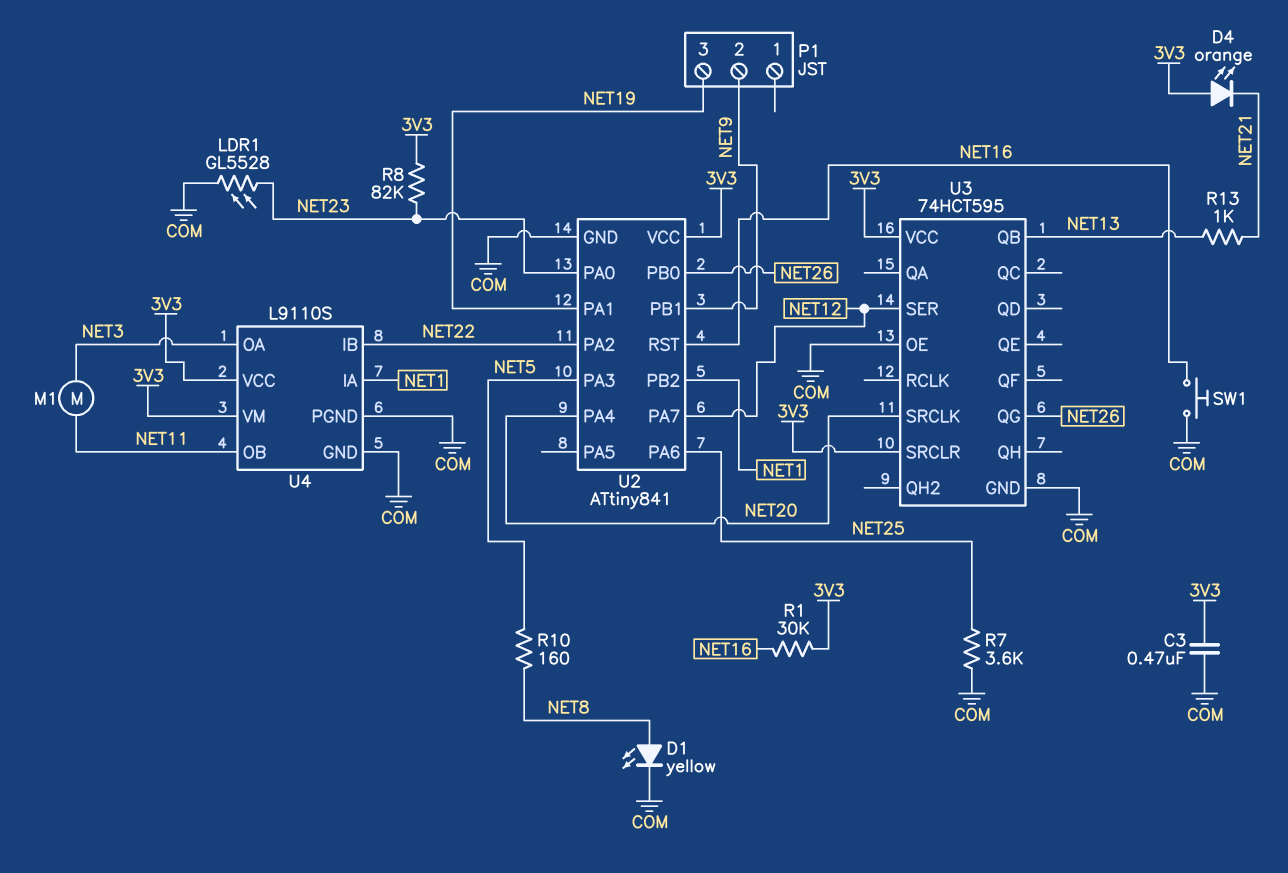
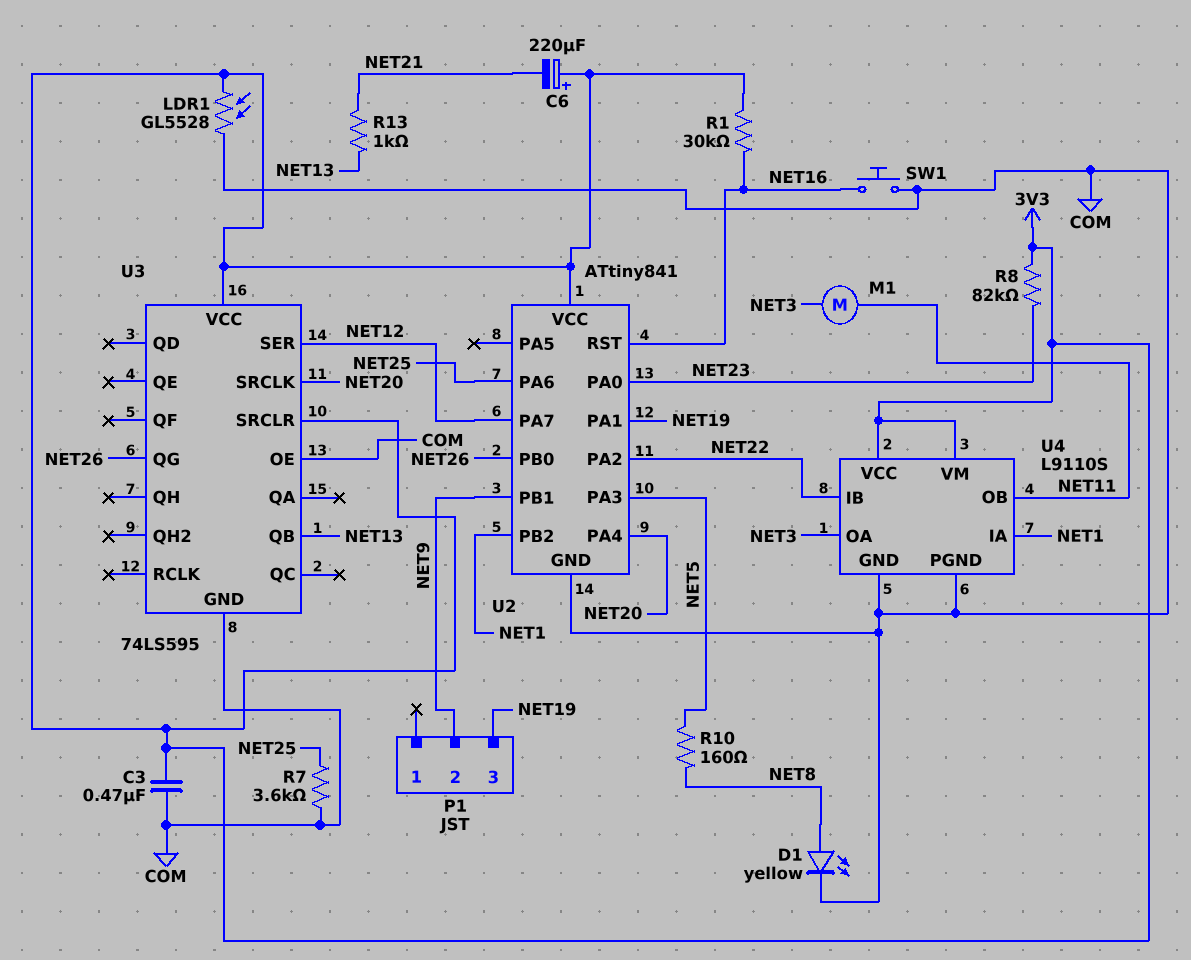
C6: none -> 220uF (plus 3V3, minus NET21)
D4: LED orange (A 3V3, K NET21) -> none
LDR1: GL5528 (COM, NET23) -> GL5528 (3V3, COM)
U3: 74HCT595 -> 74LS595

